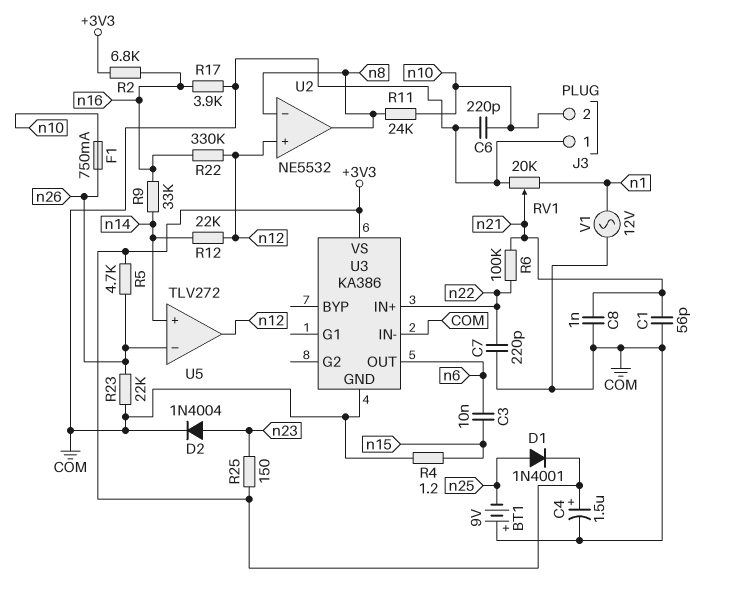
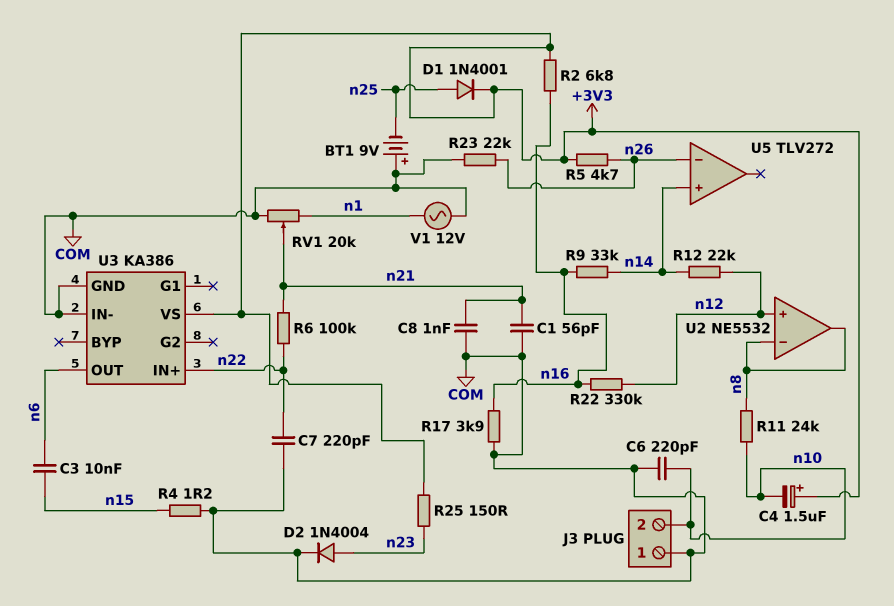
C4: 1.5uF (plus +3V3, minus COM) -> 1.5uF (plus +3V3, minus n10)
F1: 750mA (n10, n26) -> none
U5 pin out: n12 -> none

